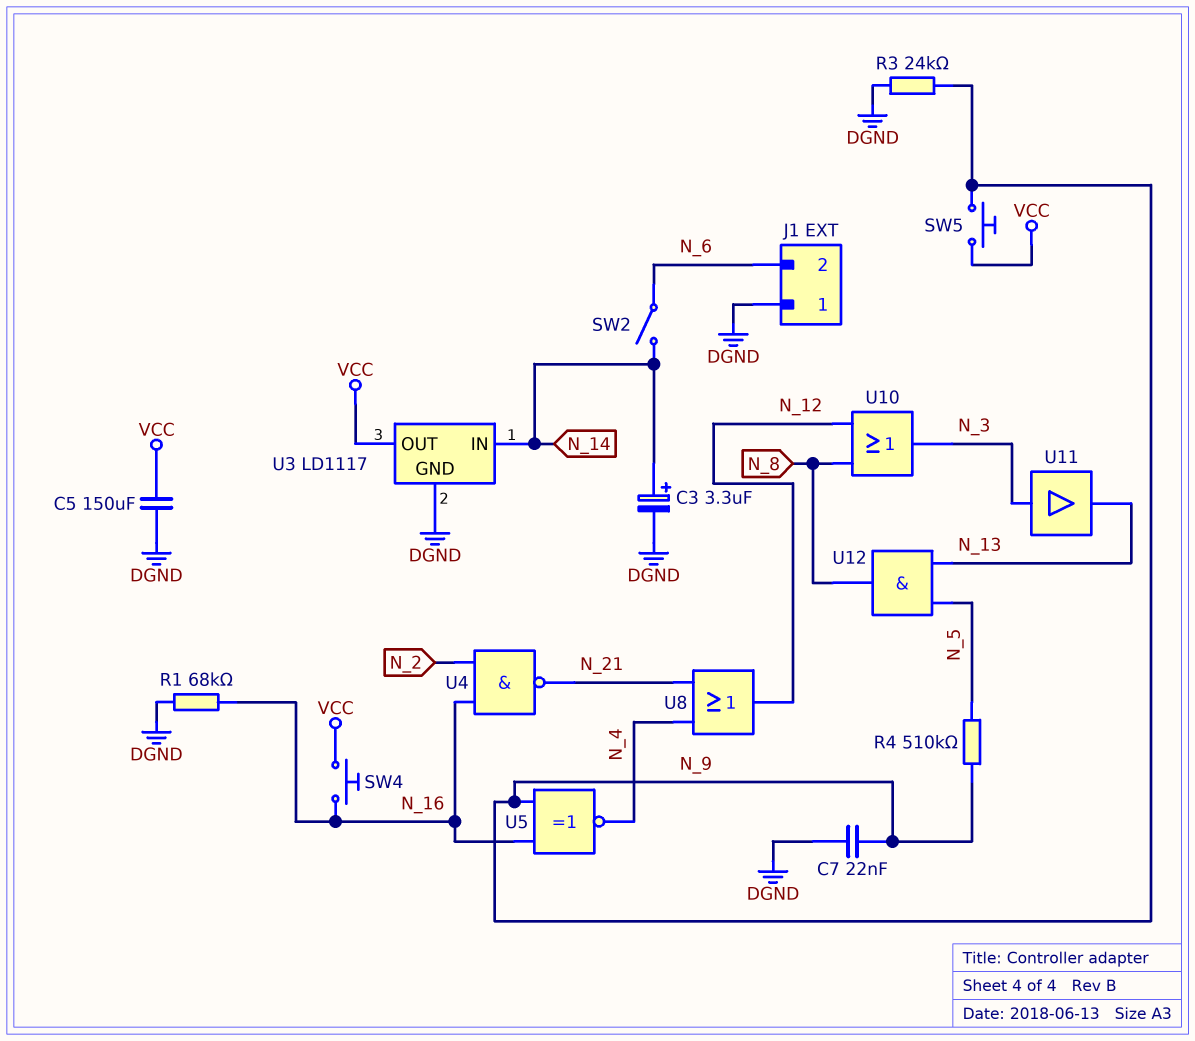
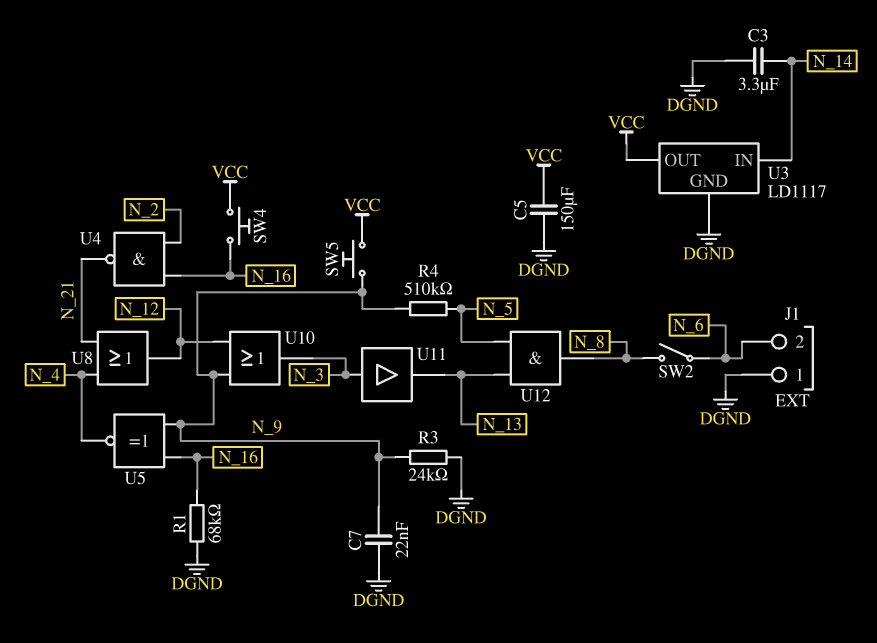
C3: 3.3uF (plus N_14, minus DGND) -> 3.3uF (DGND, N_14)
SW2: switch (N_6, N_14) -> switch (N_6, N_8)
U10: OR (in N_8, in N_12, out N_3) -> OR (in N_9, in N_12, out N_3)

